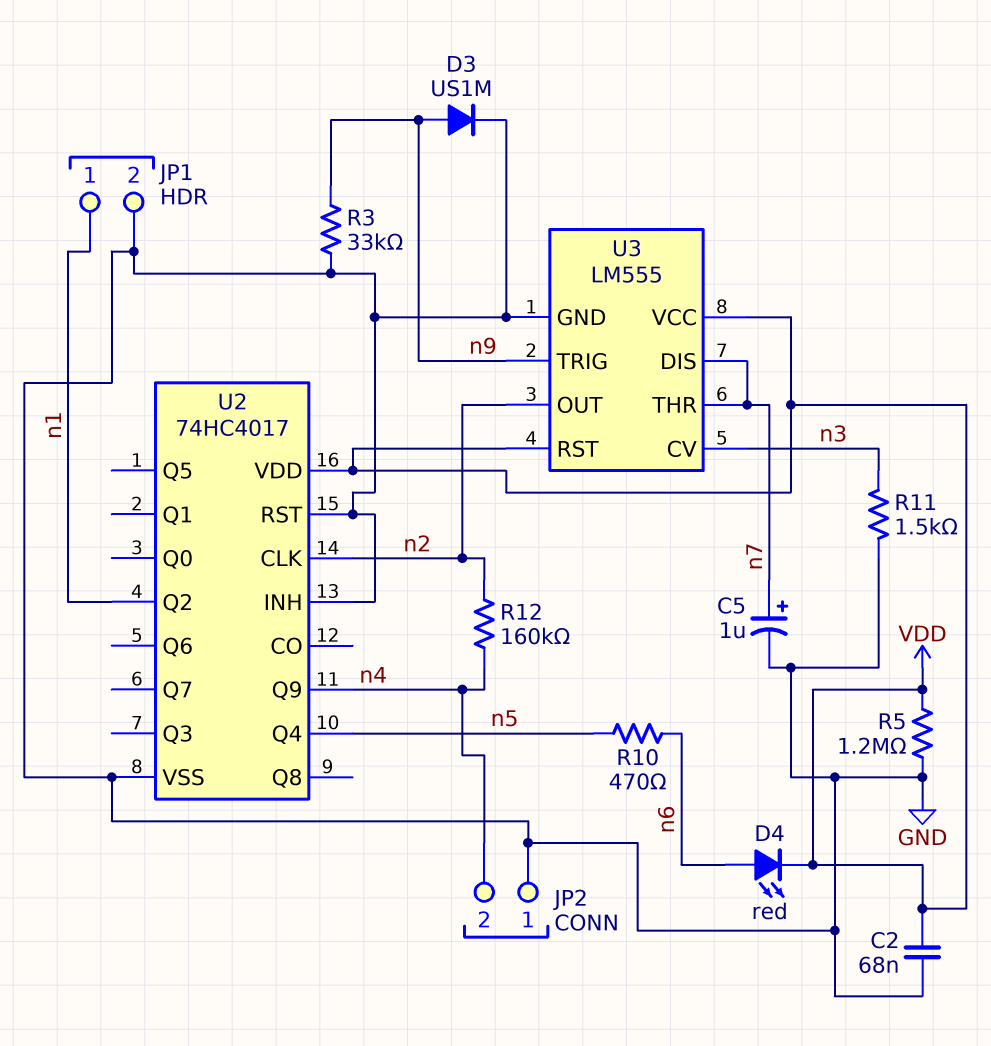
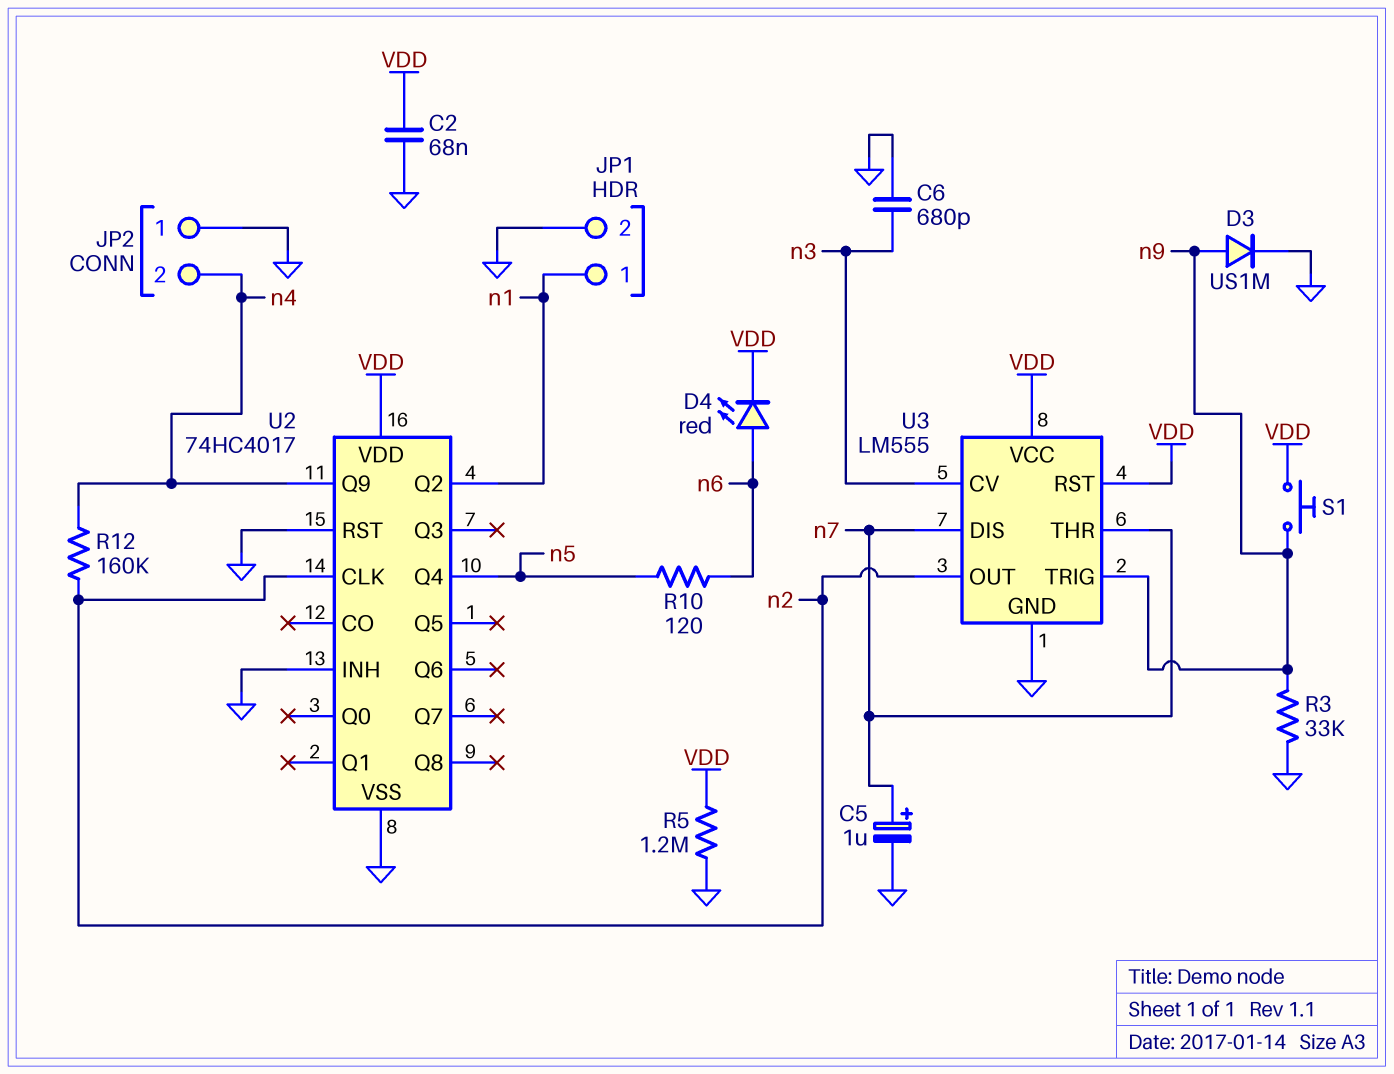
C6: none -> 680pF (GND, n3)
R10: 470 (n5, n6) -> 120 (n5, n6)
R11: 1.5k (GND, n3) -> none
S1: none -> button (VDD, n9)

